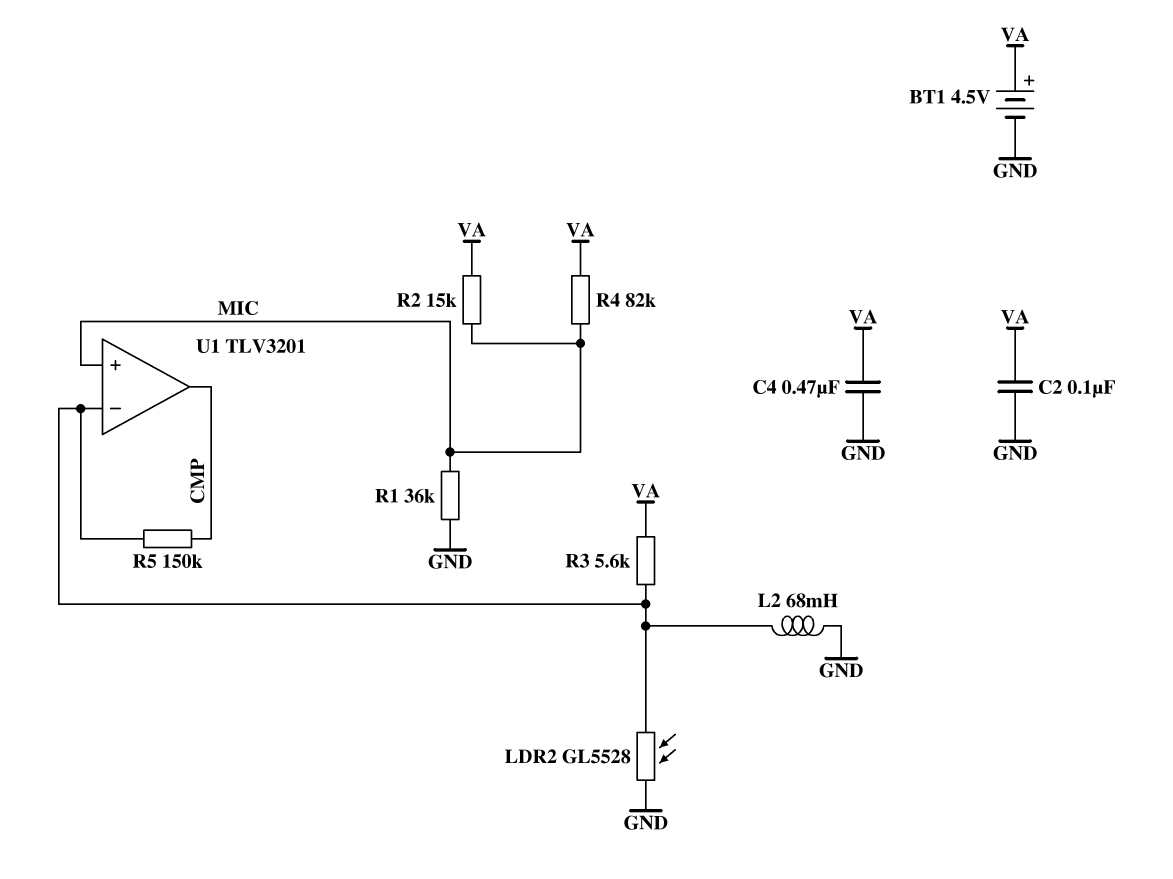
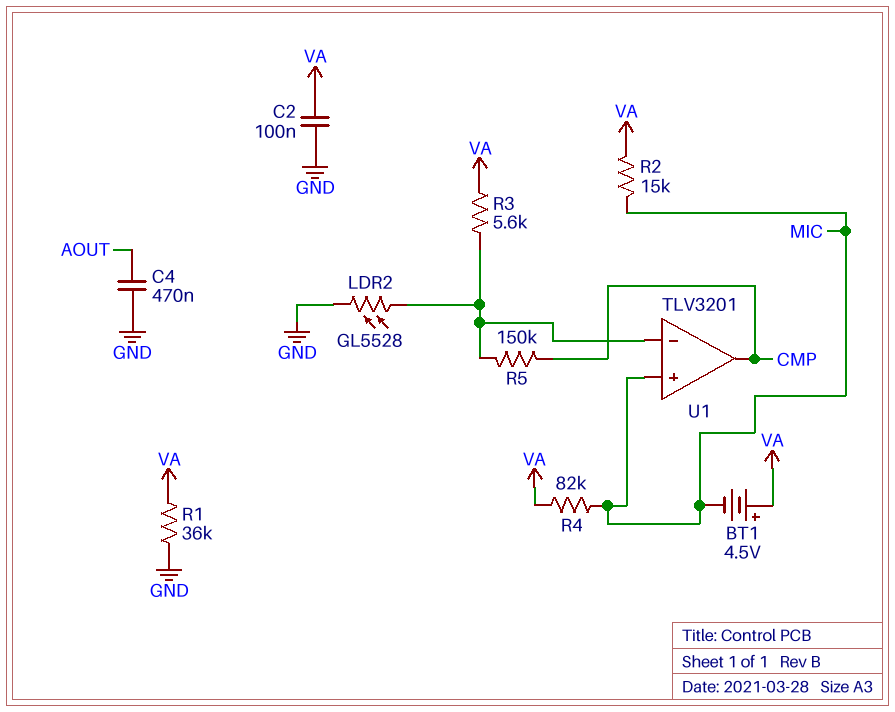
BT1: 4.5V (plus VA, minus GND) -> 4.5V (plus VA, minus MIC)
C4: 470nF (GND, VA) -> 470nF (AOUT, GND)
L2: 68mH (GND, U1/in-) -> none
R1: 36k (GND, MIC) -> 36k (GND, VA)

